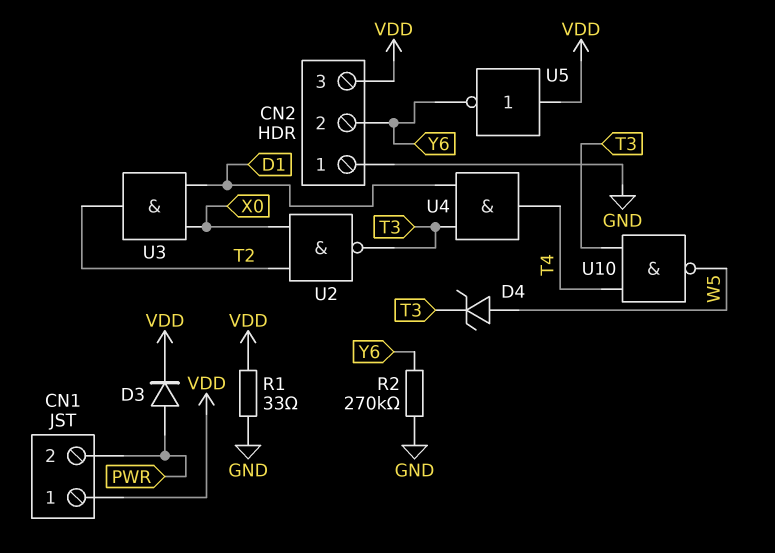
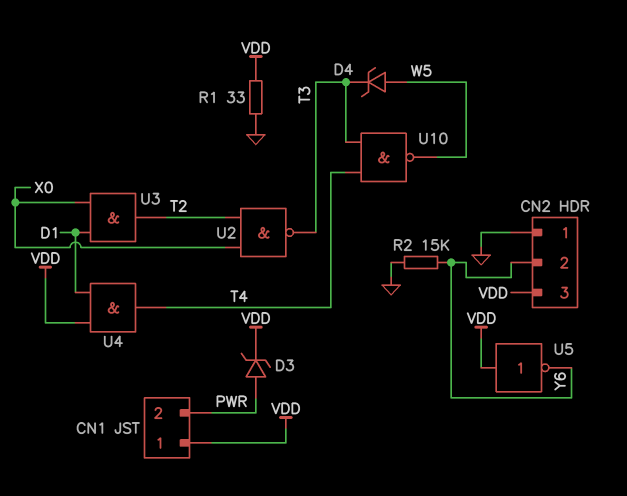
D3: diode (A PWR, K VDD) -> zener (A PWR, K VDD)
R2: 270k (GND, Y6) -> 15k (GND, Y6)
U4: AND (in D1, in T3, out T4) -> AND (in D1, in VDD, out T4)

